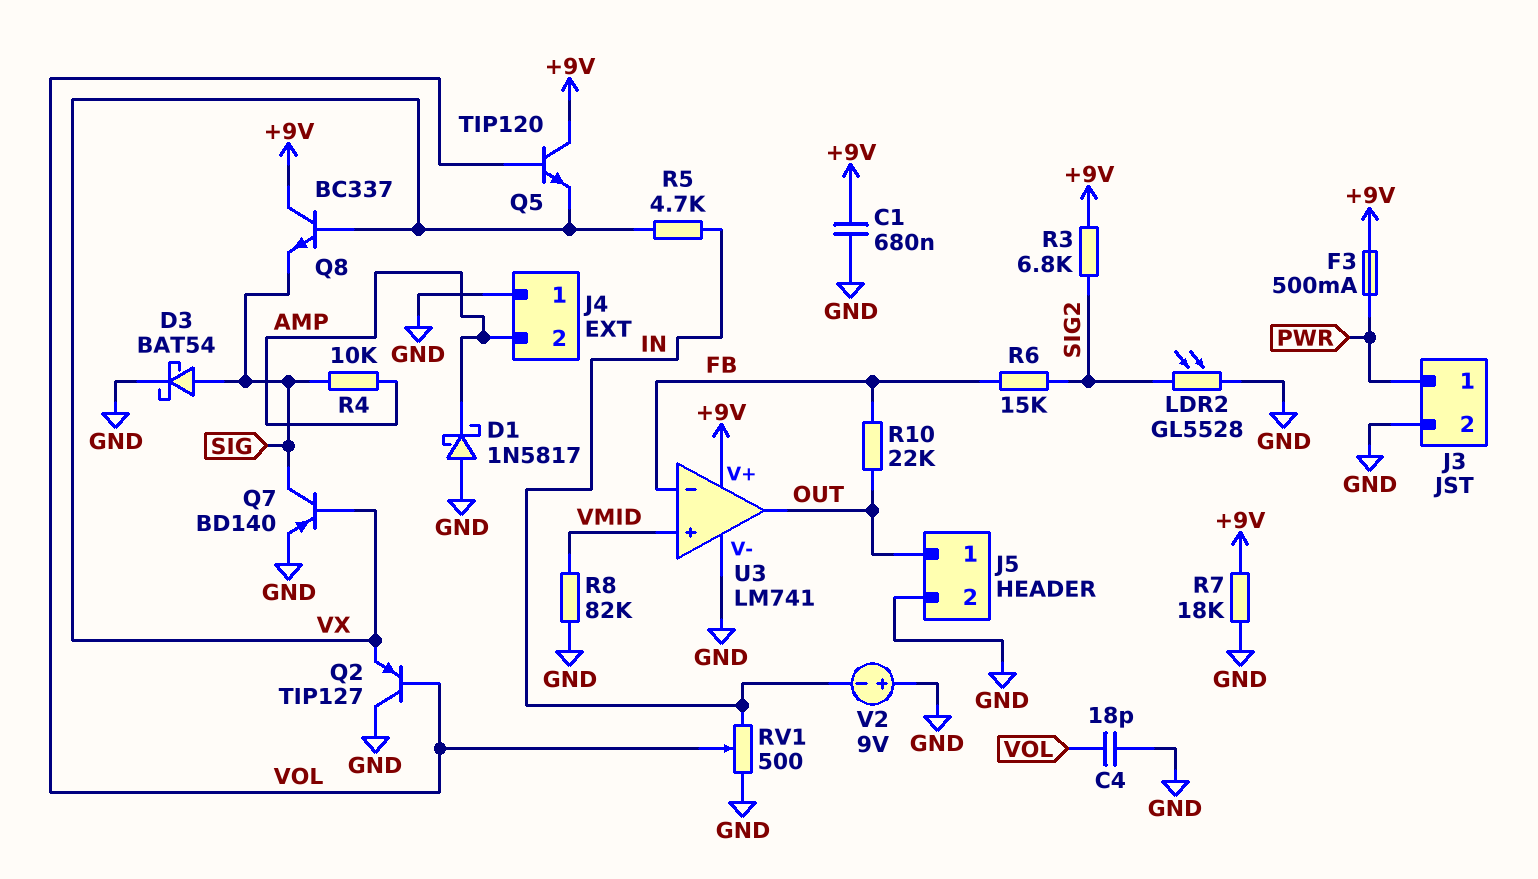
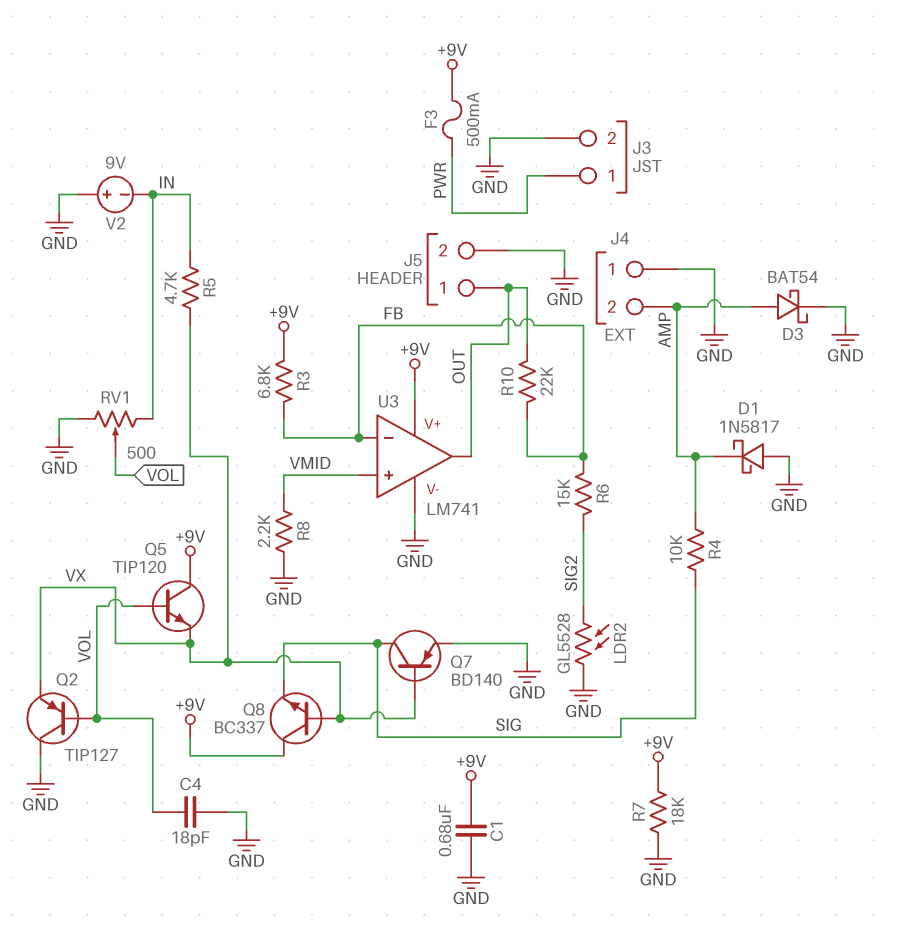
D3: schottky BAT54 (A SIG, K GND) -> schottky BAT54 (A AMP, K GND)
R3: 6.8k (+9V, SIG2) -> 6.8k (+9V, FB)
R8: 82k (GND, VMID) -> 2.2k (GND, VMID)

